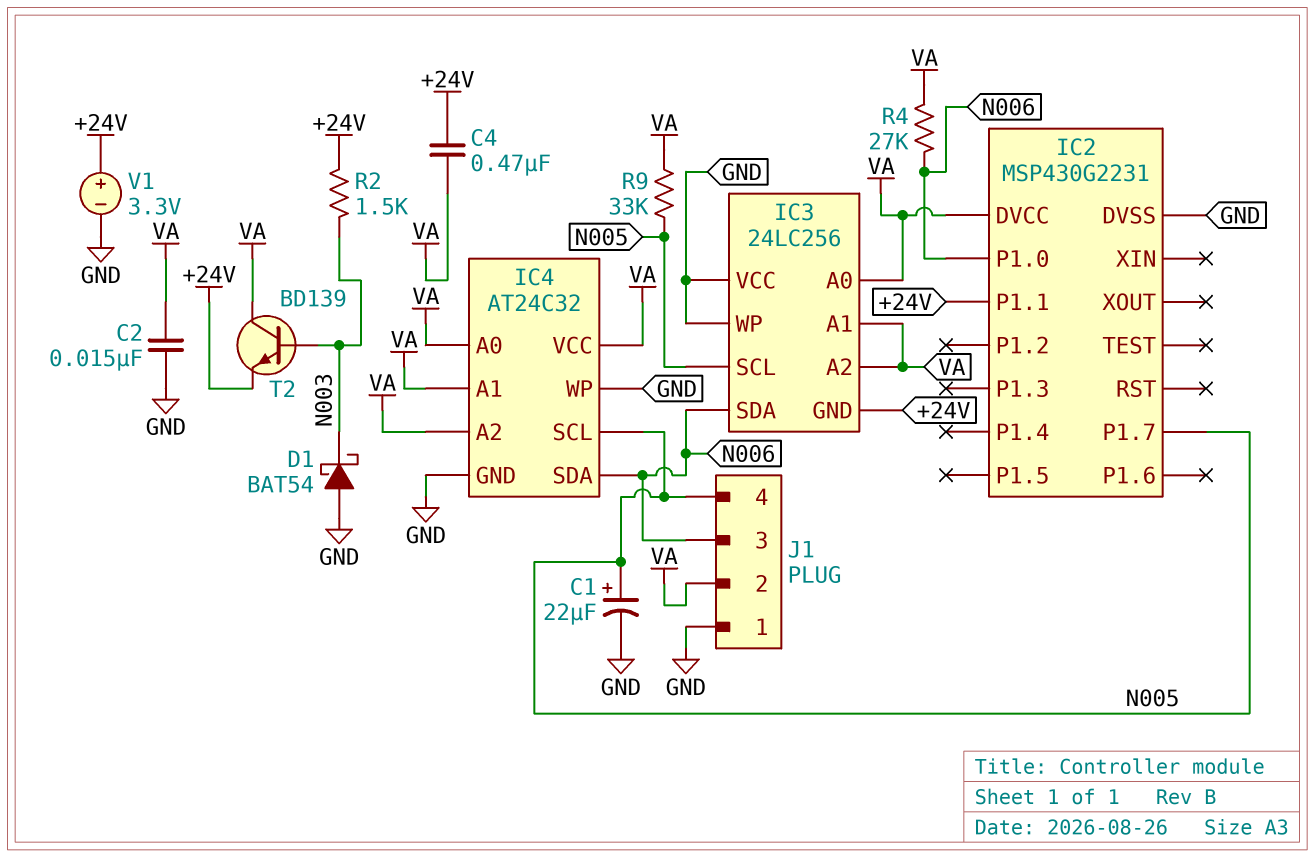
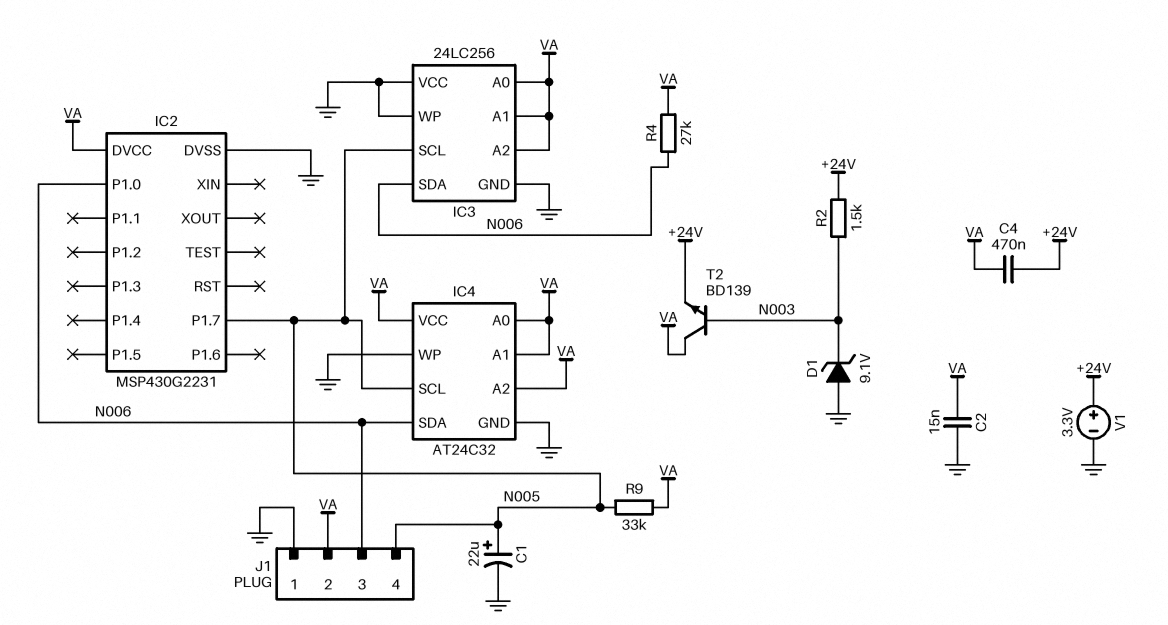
D1: schottky BAT54 (A GND, K N003) -> zener 9.1V (A GND, K N003)
IC2 pin P1.1: +24V -> none
IC3 pin GND: +24V -> GND

